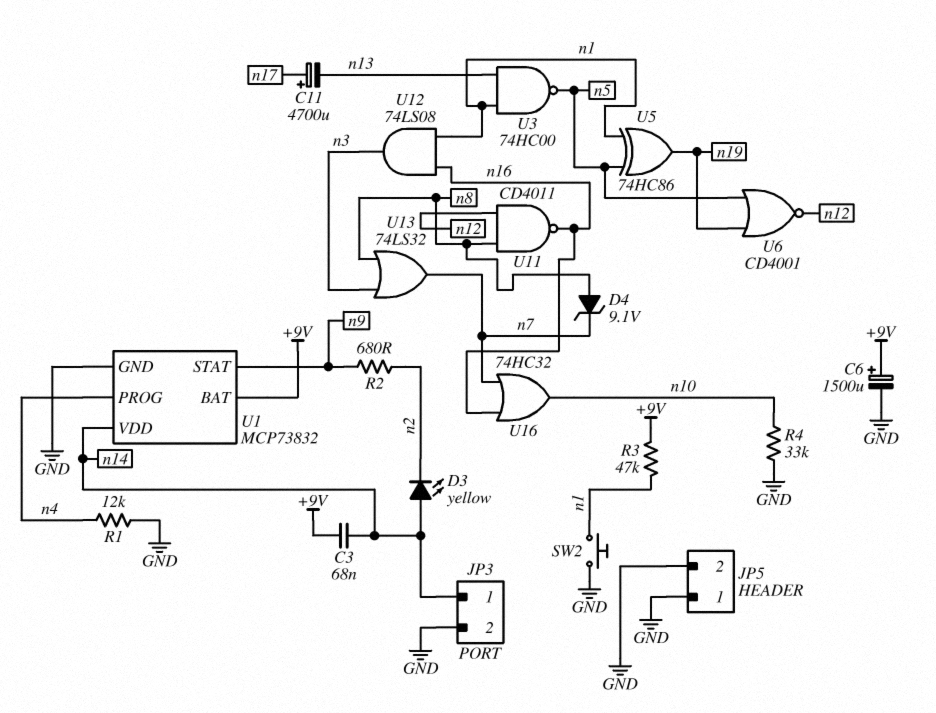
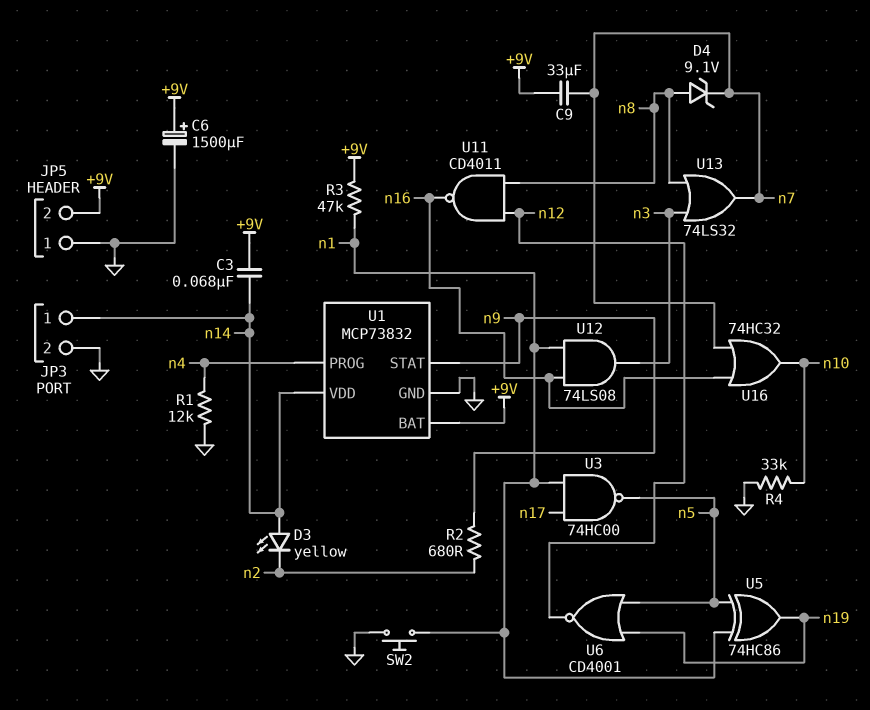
C9: none -> 33uF (+9V, n7)
C11: 4700uF (plus n17, minus n13) -> none
JP5 pin 2: GND -> +9V
U3: NAND 74HC00 (in n1, in n13, out n5) -> NAND 74HC00 (in n1, in n17, out n5)

